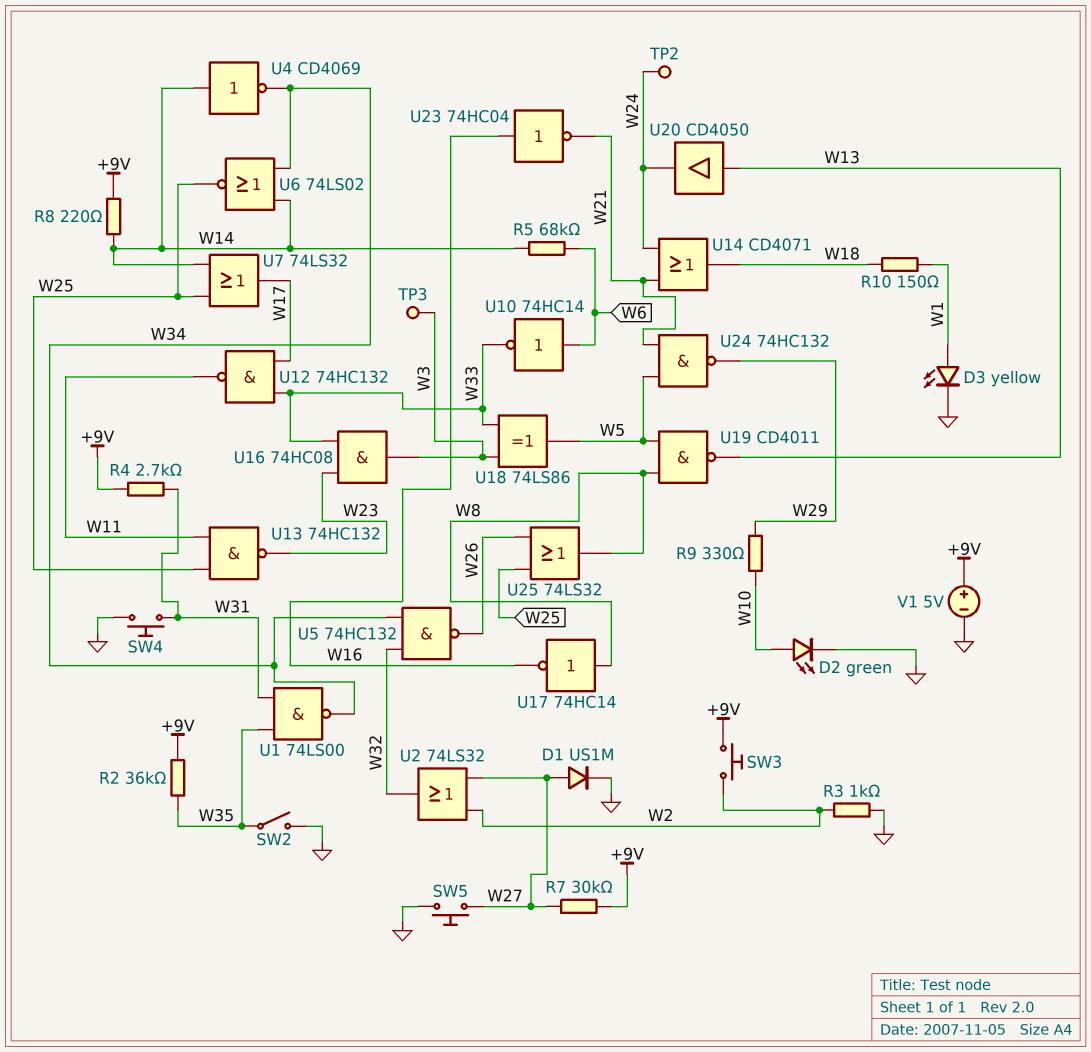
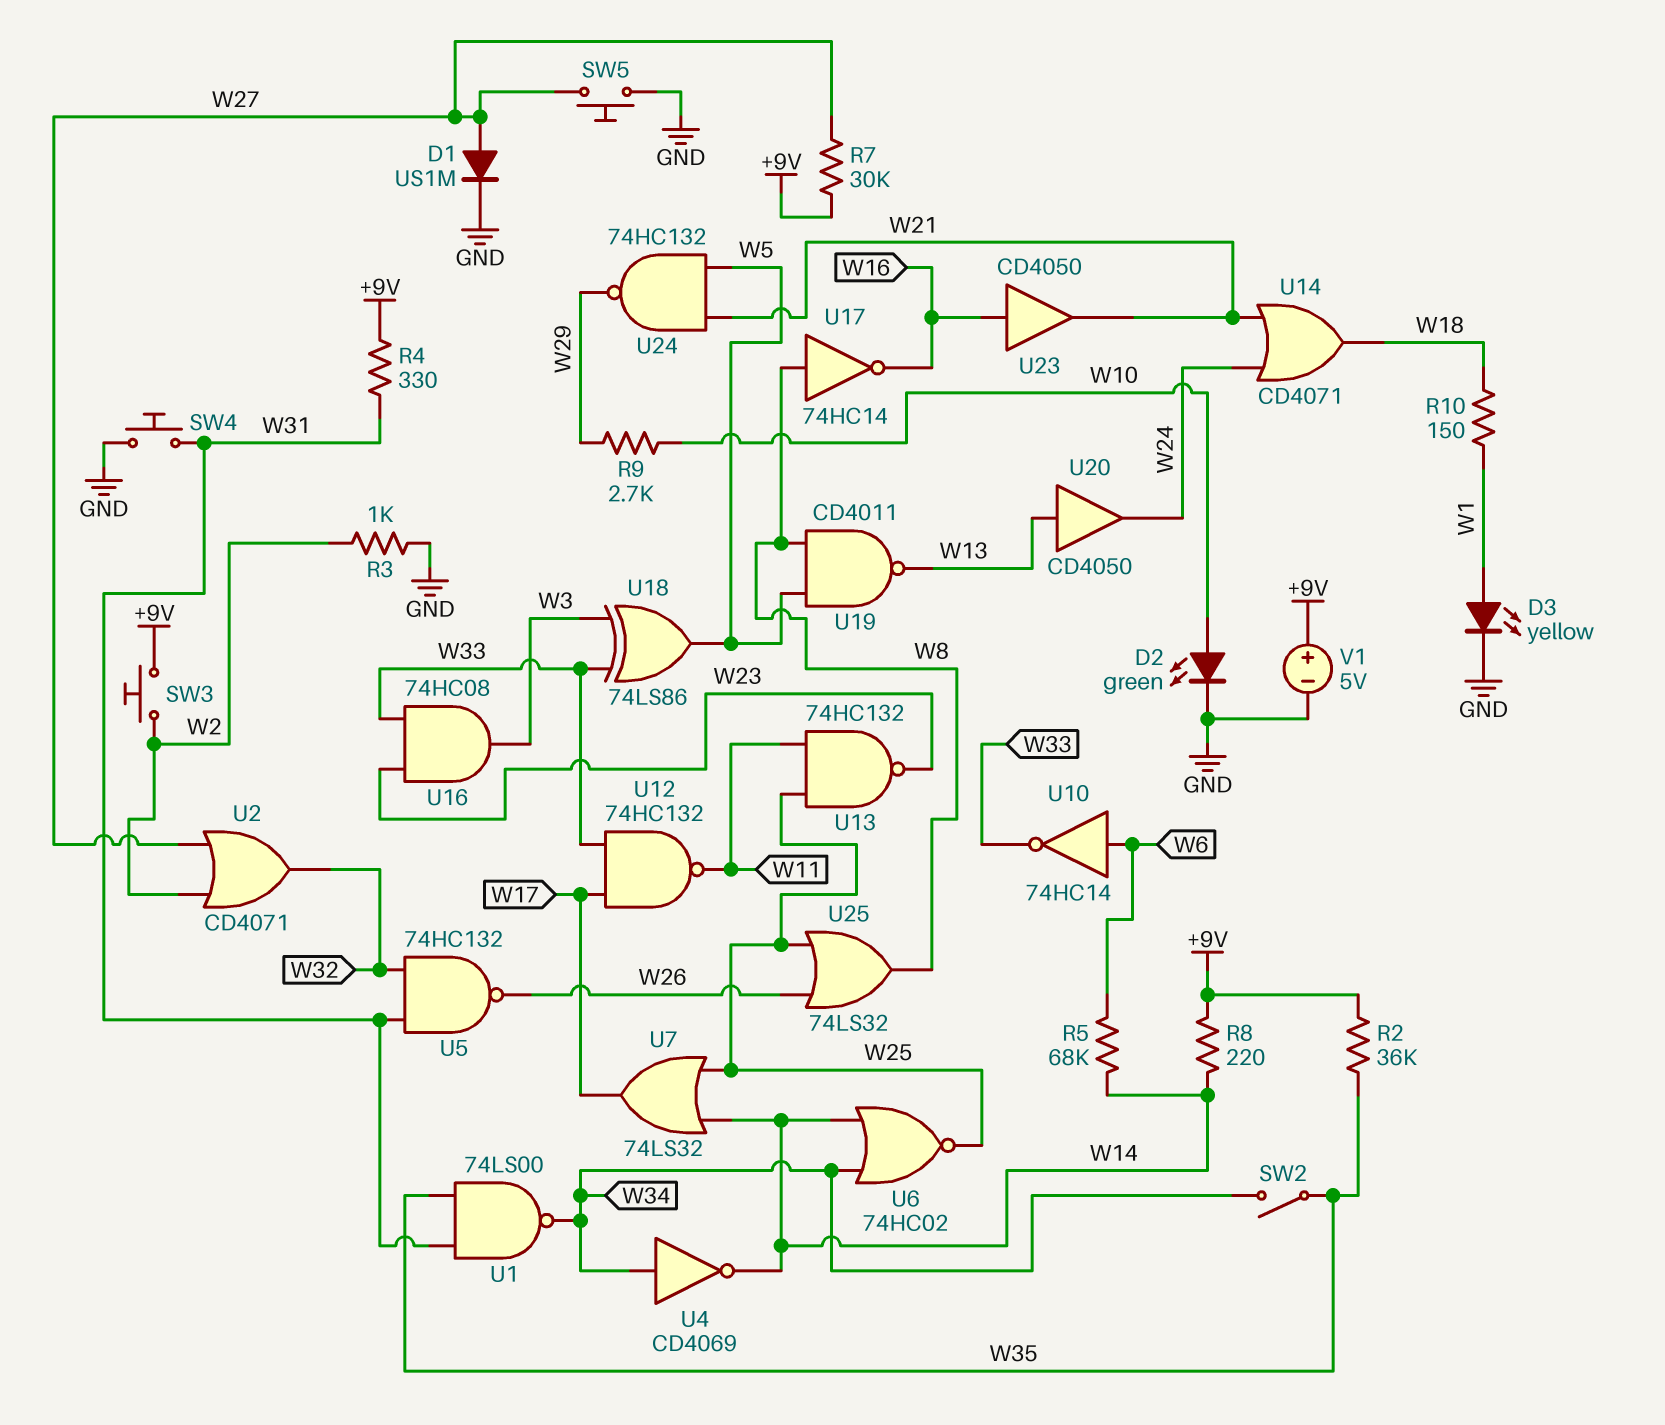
R4: 2.7k (+9V, W31) -> 330 (+9V, W31)
R9: 330 (W10, W29) -> 2.7k (W10, W29)
SW2: switch (GND, W35) -> switch (W34, W35)
TP2: test point (W24) -> none
TP3: test point (W3) -> none
U2: OR 74LS32 (in W2, in W27, out W32) -> OR CD4071 (in W2, in W27, out W32)
U4: NOT CD4069 (in W14, out W34) -> NOT CD4069 (in W34, out W14)
U5: NAND 74HC132 (in W32, in W34, out W26) -> NAND 74HC132 (in W31, in W32, out W26)
U6: NOR 74LS02 (in W14, in W34, out W25) -> NOR 74HC02 (in W14, in W34, out W25)
U23: NOT 74HC04 (in W16, out W21) -> buffer CD4050 (in W16, out W21)

